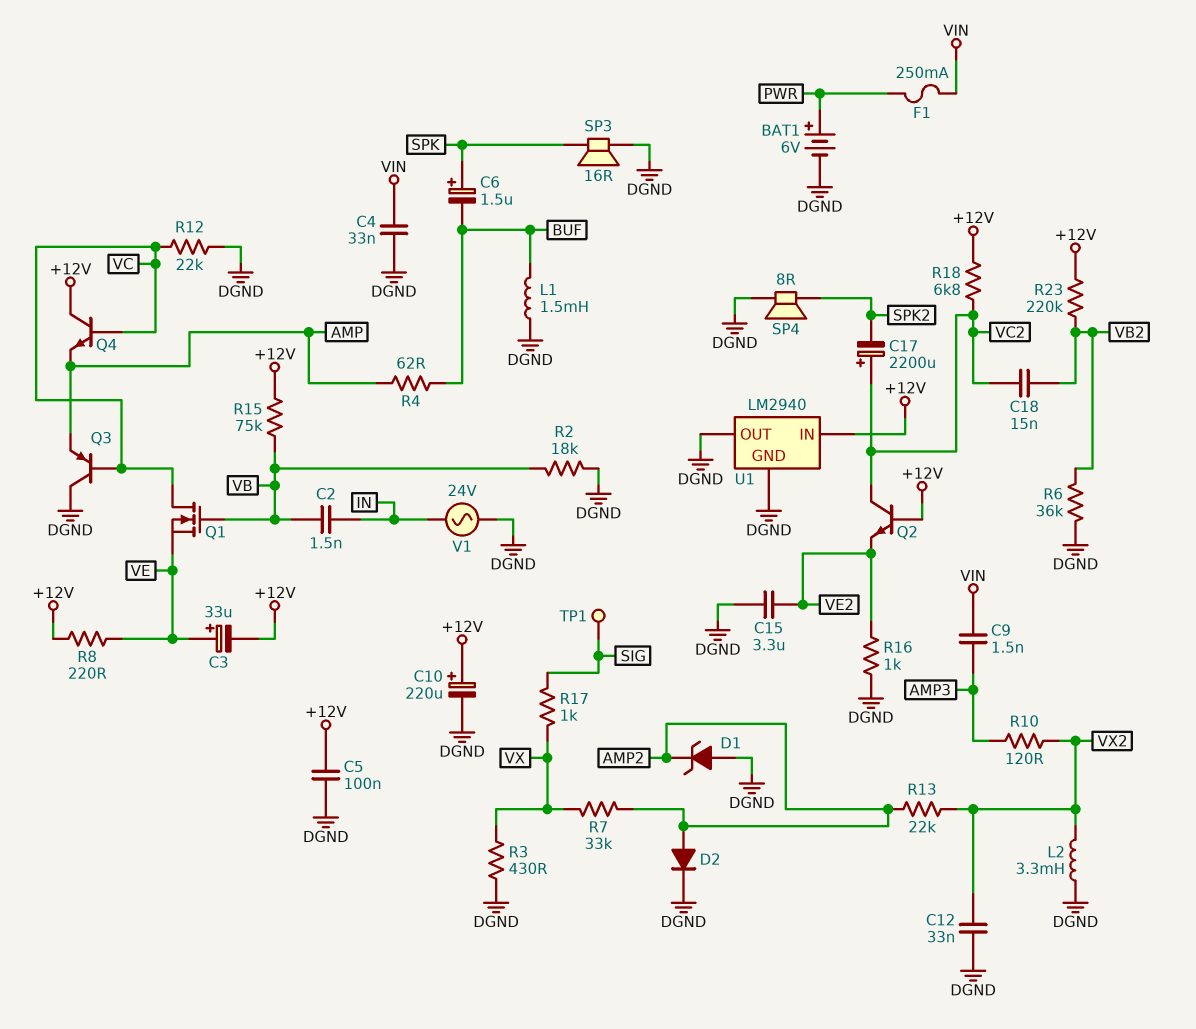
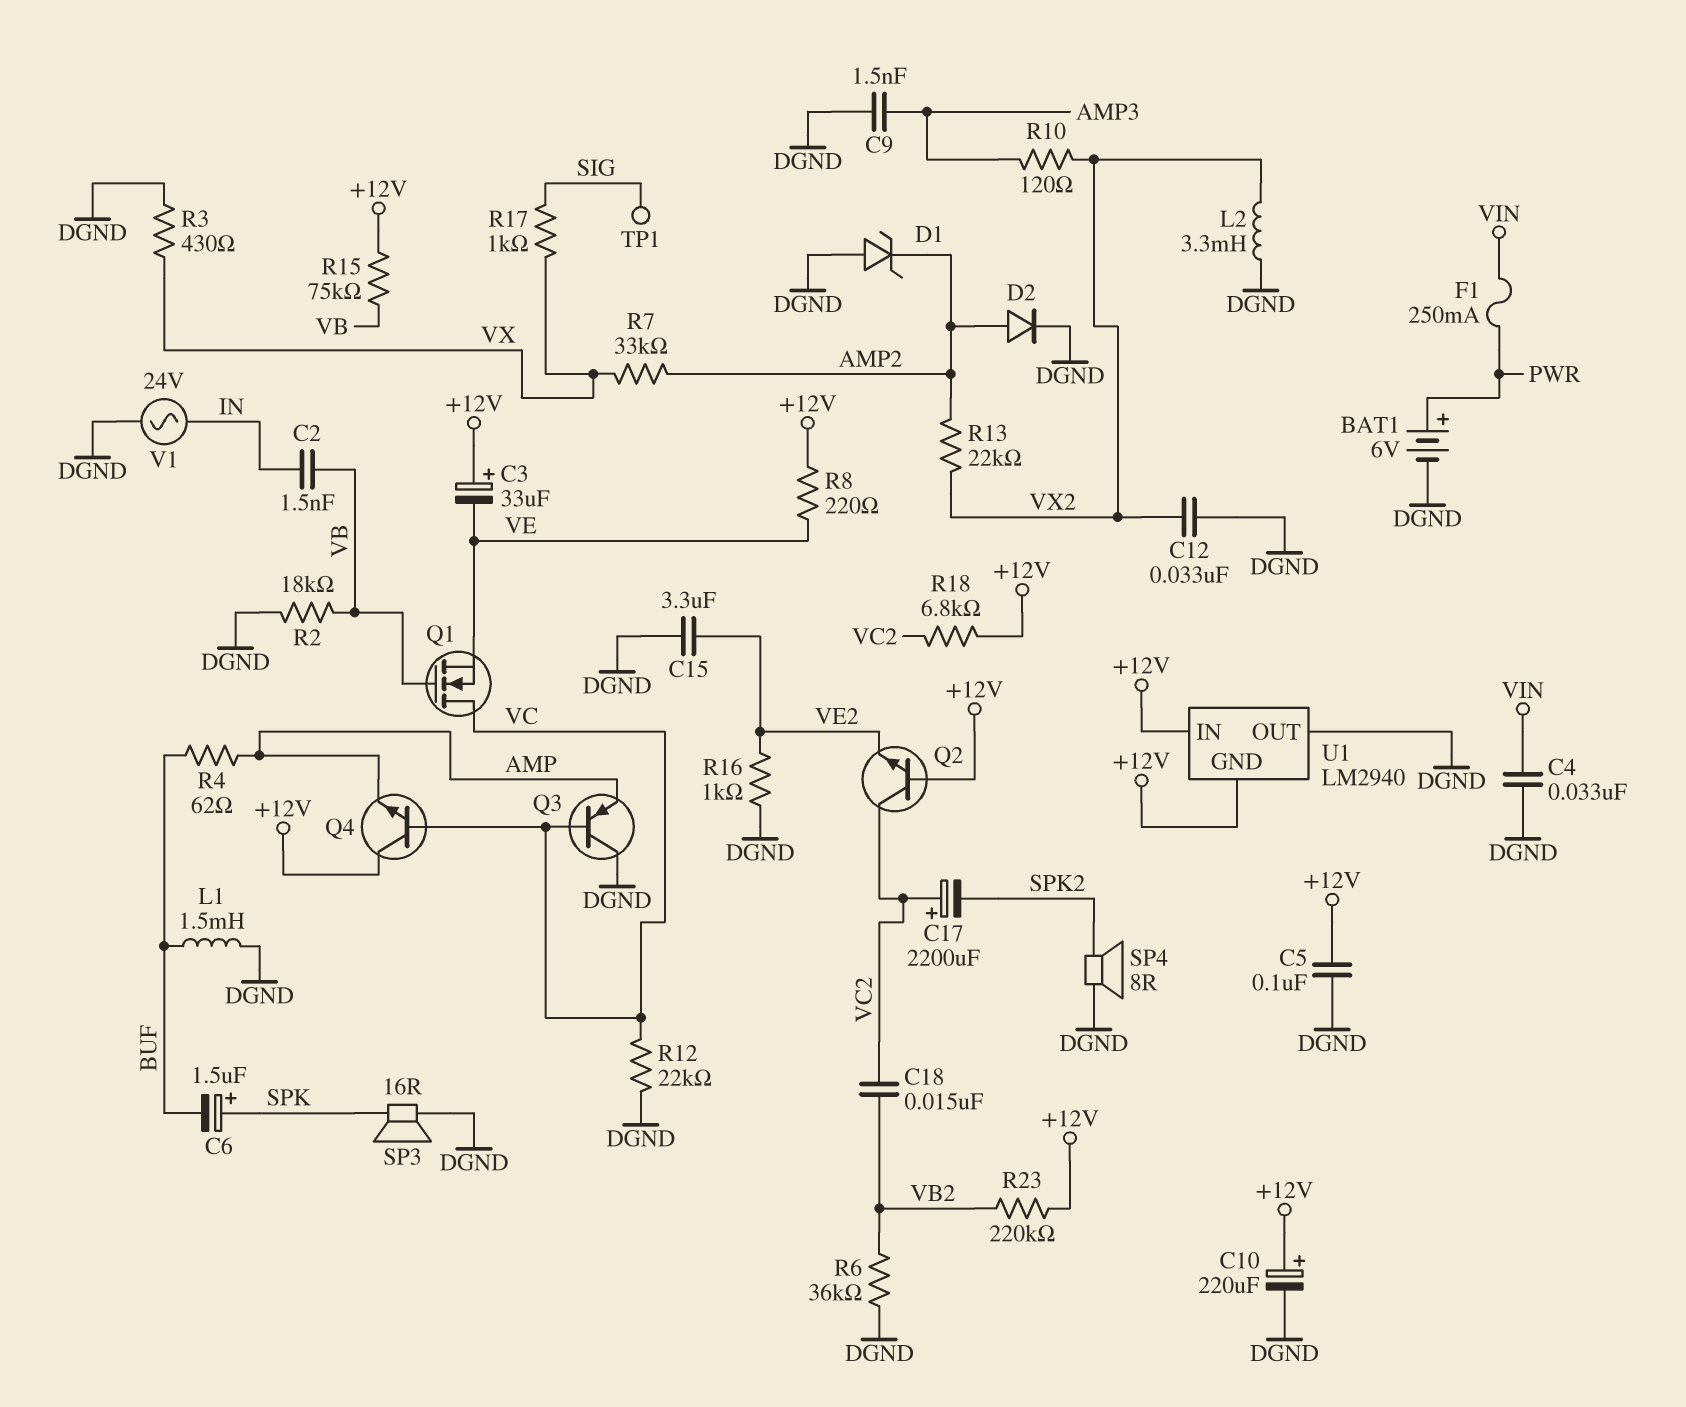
C3: 33uF (plus VE, minus +12V) -> 33uF (plus +12V, minus VE)
C9: 1.5nF (AMP3, VIN) -> 1.5nF (AMP3, DGND)
U1 pin GND: DGND -> +12V

